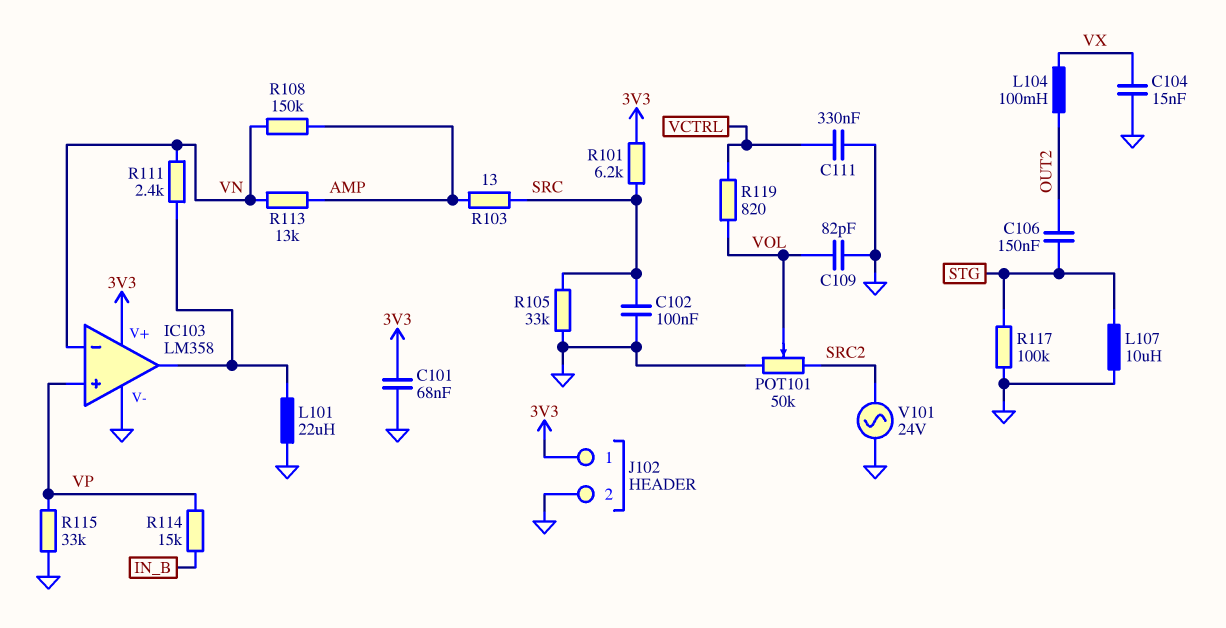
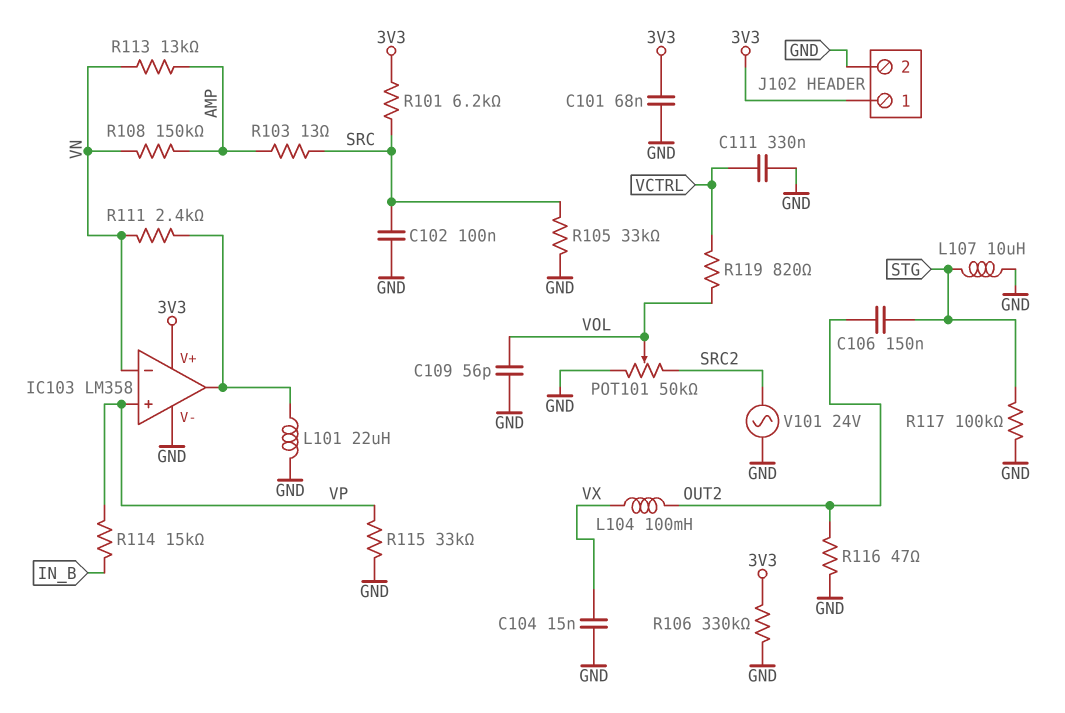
C109: 82pF (GND, VOL) -> 56pF (GND, VOL)
R106: none -> 330k (3V3, GND)
R116: none -> 47 (GND, OUT2)

